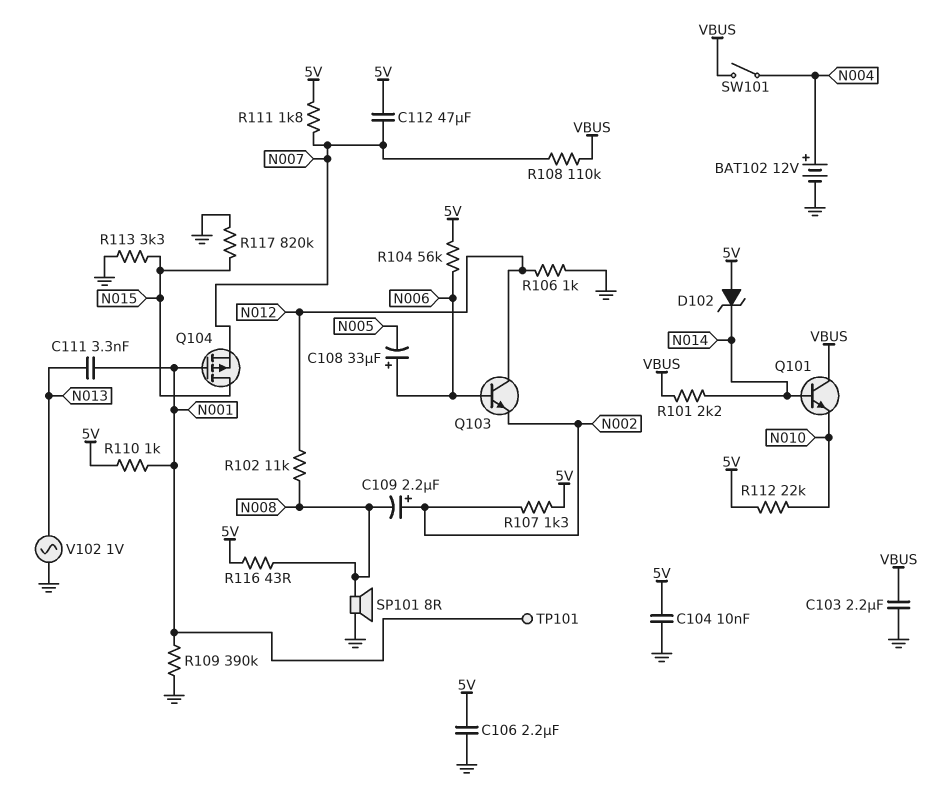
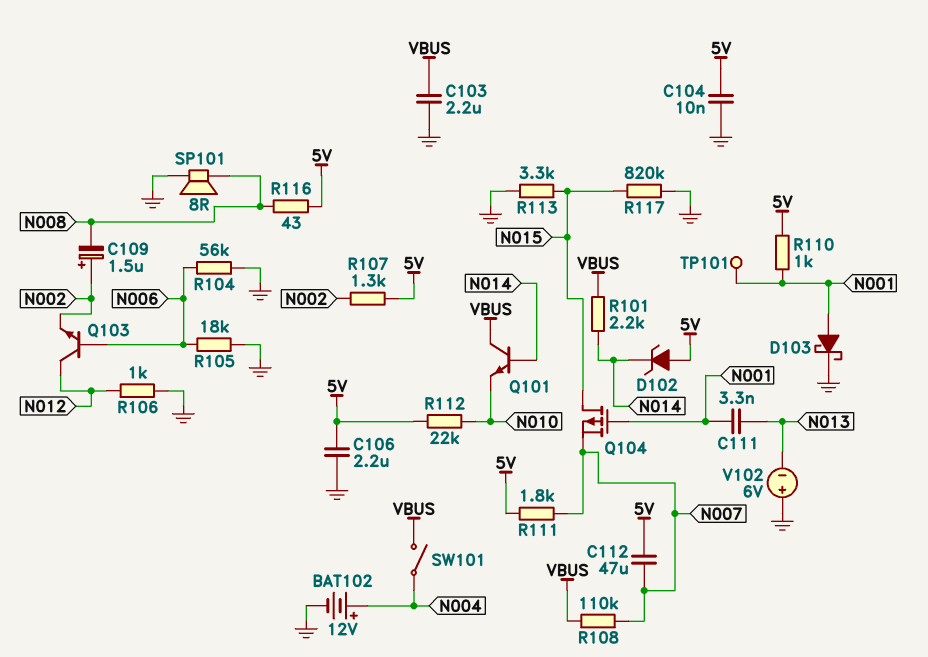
C108: 33uF (plus N006, minus N005) -> none
C109: 2.2uF (plus N002, minus N008) -> 1.5uF (plus N002, minus N008)
D103: none -> schottky (A N001, K GND)
R102: 11k (N008, N012) -> none
R104: 56k (5V, N006) -> 56k (GND, N006)
R105: none -> 18k (GND, N006)
R109: 390k (GND, N001) -> none
V102: AC 1V (GND, N013) -> 6V (plus GND, minus N013)

